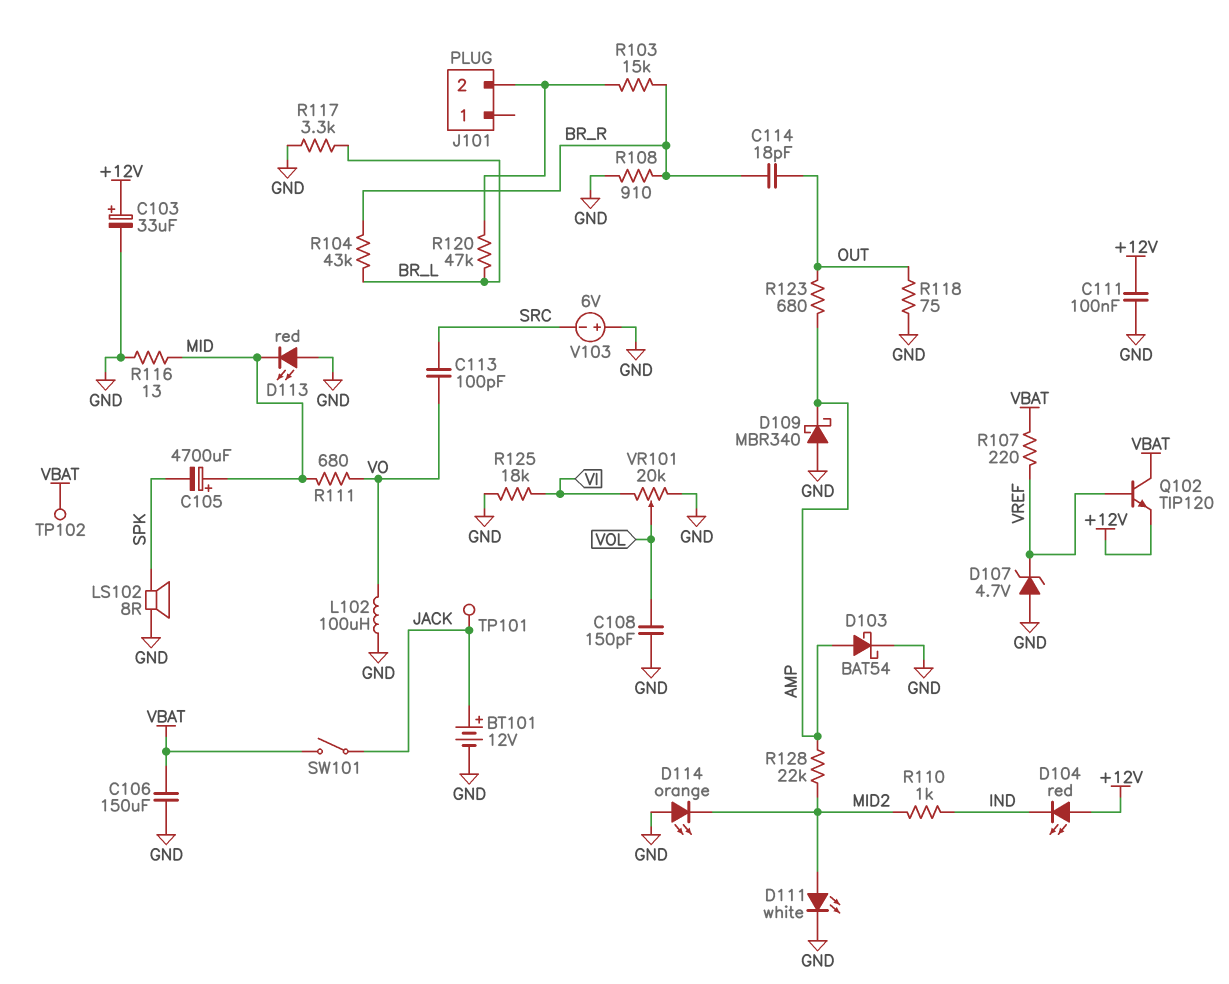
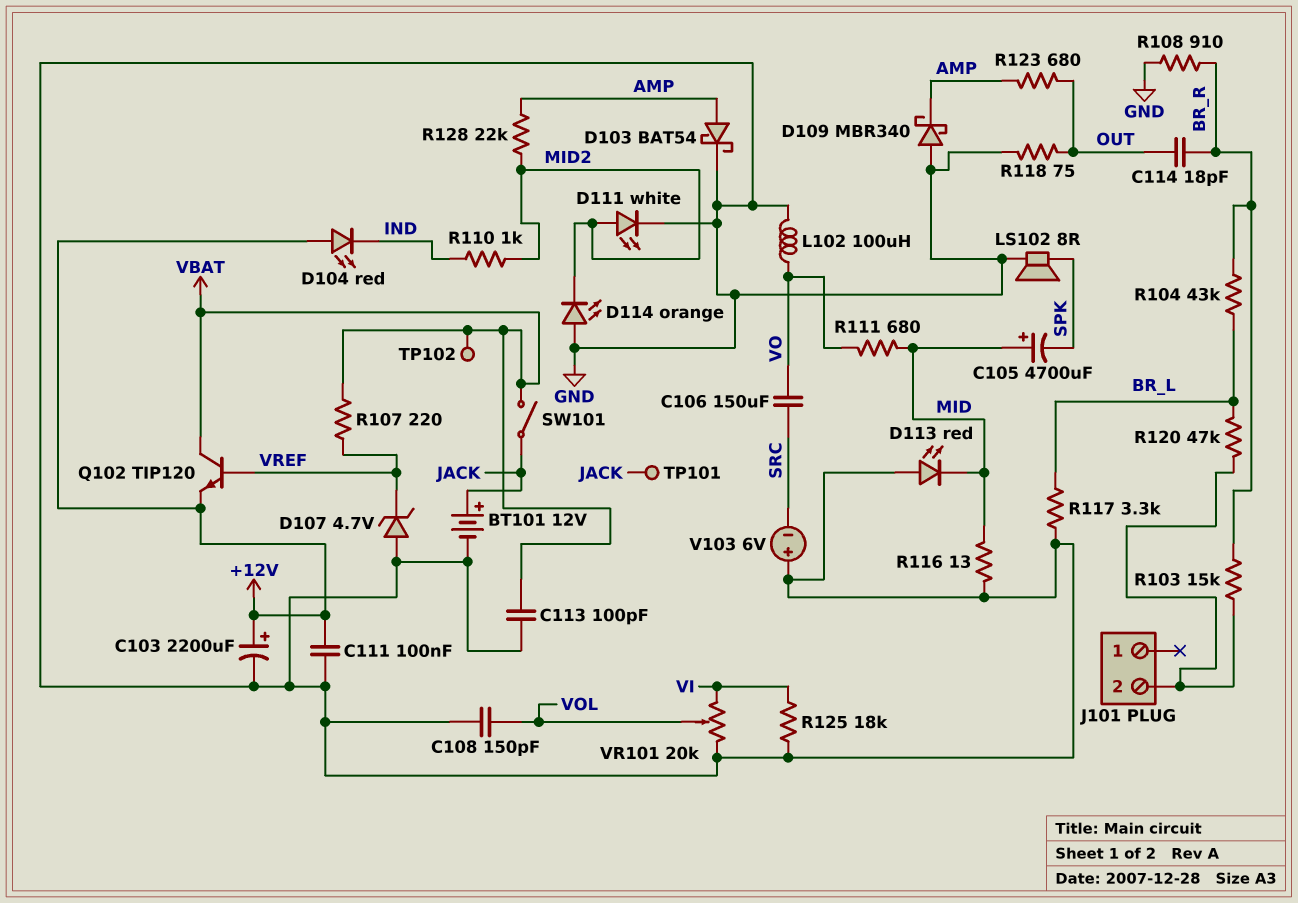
C103: 33uF (plus +12V, minus GND) -> 2200uF (plus +12V, minus GND)
C106: 150uF (GND, VBAT) -> 150uF (SRC, VO)
C113: 100pF (SRC, VO) -> 100pF (GND, VBAT)

